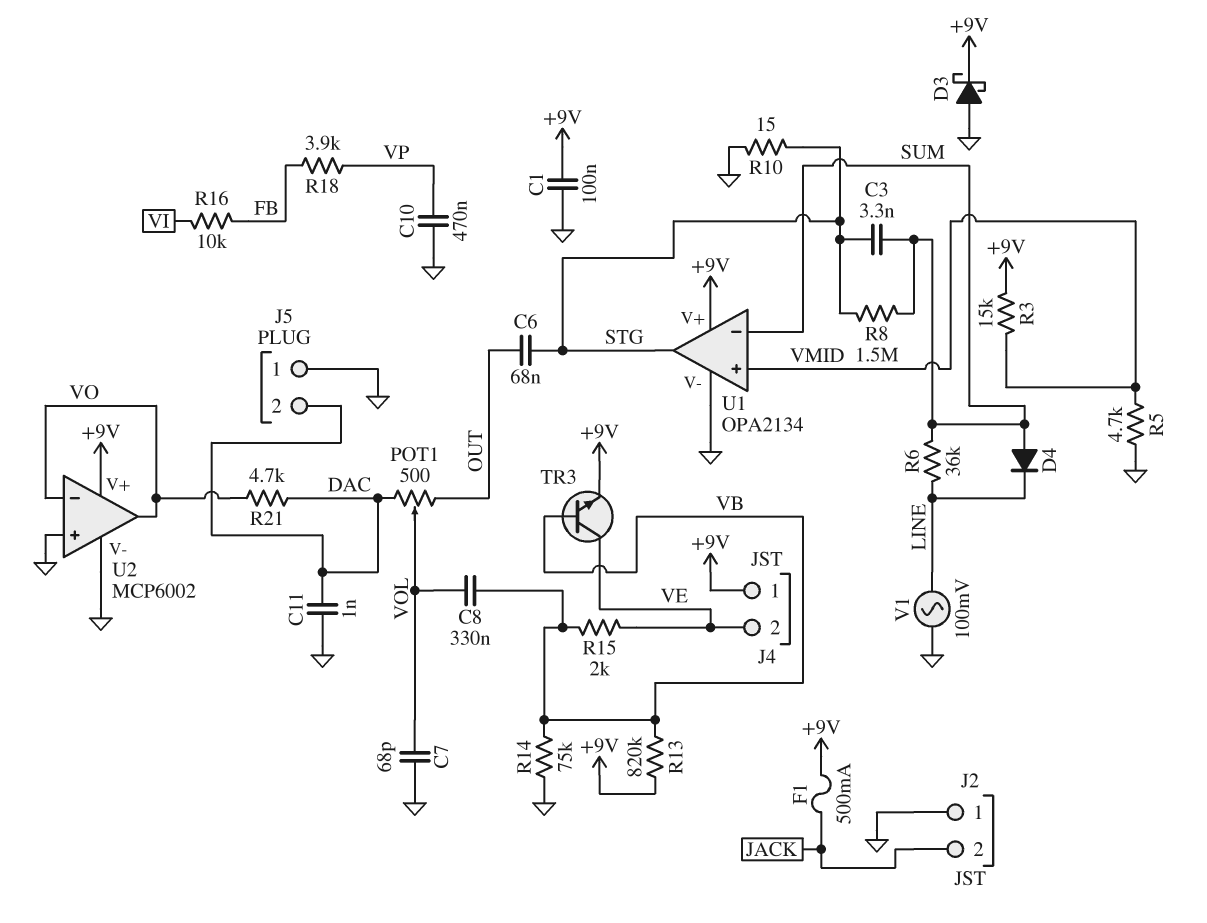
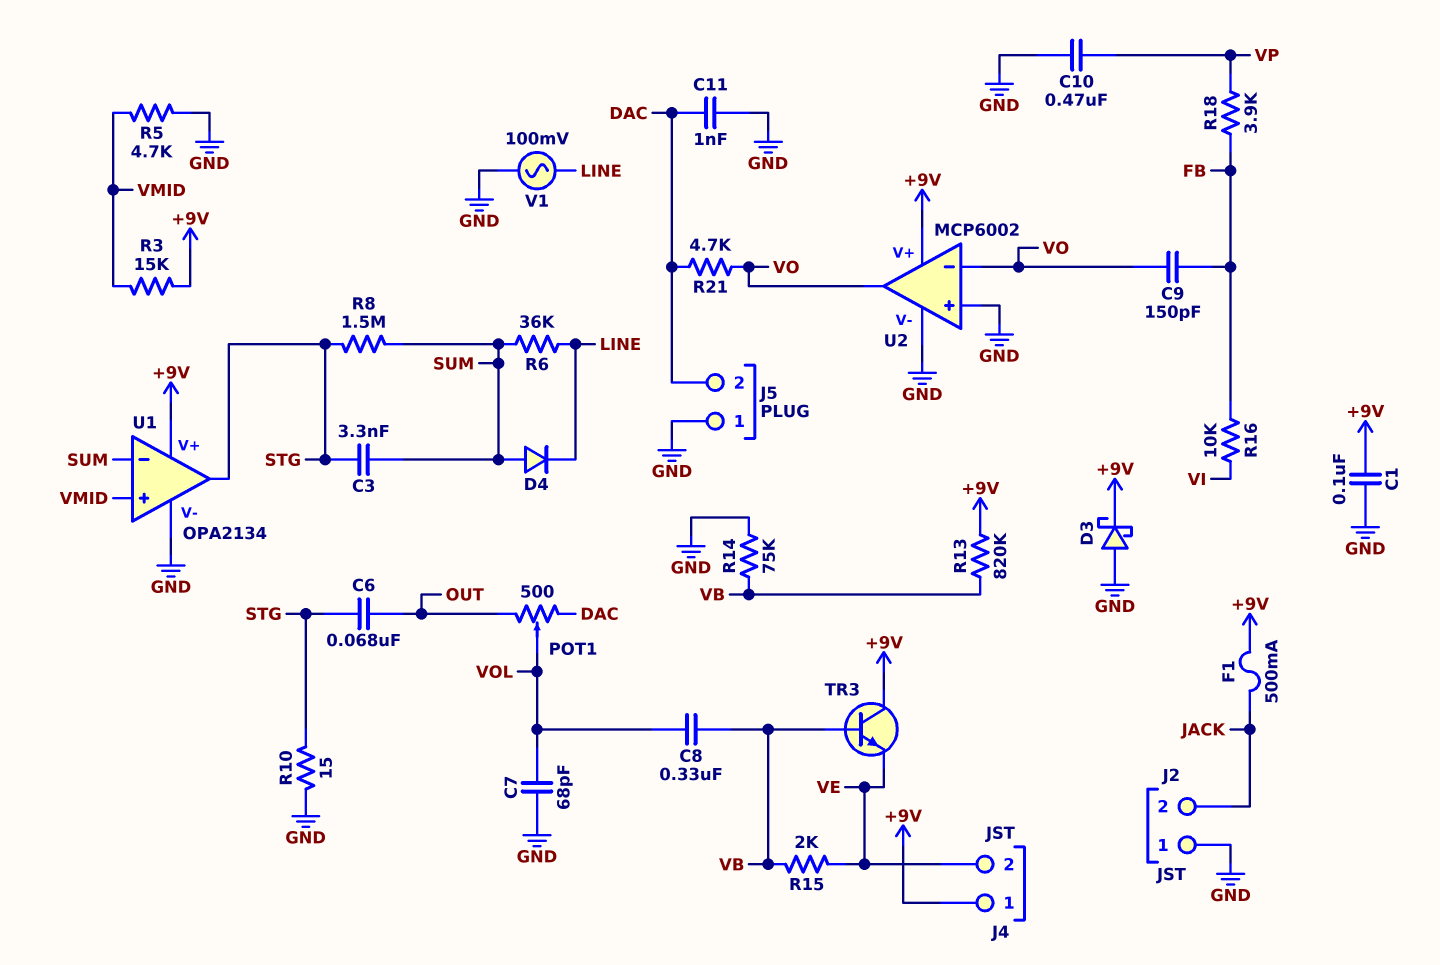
C9: none -> 150pF (FB, VO)
TR3: NPN (B VB, C VE, E +9V) -> NPN (B VB, C +9V, E VE)

